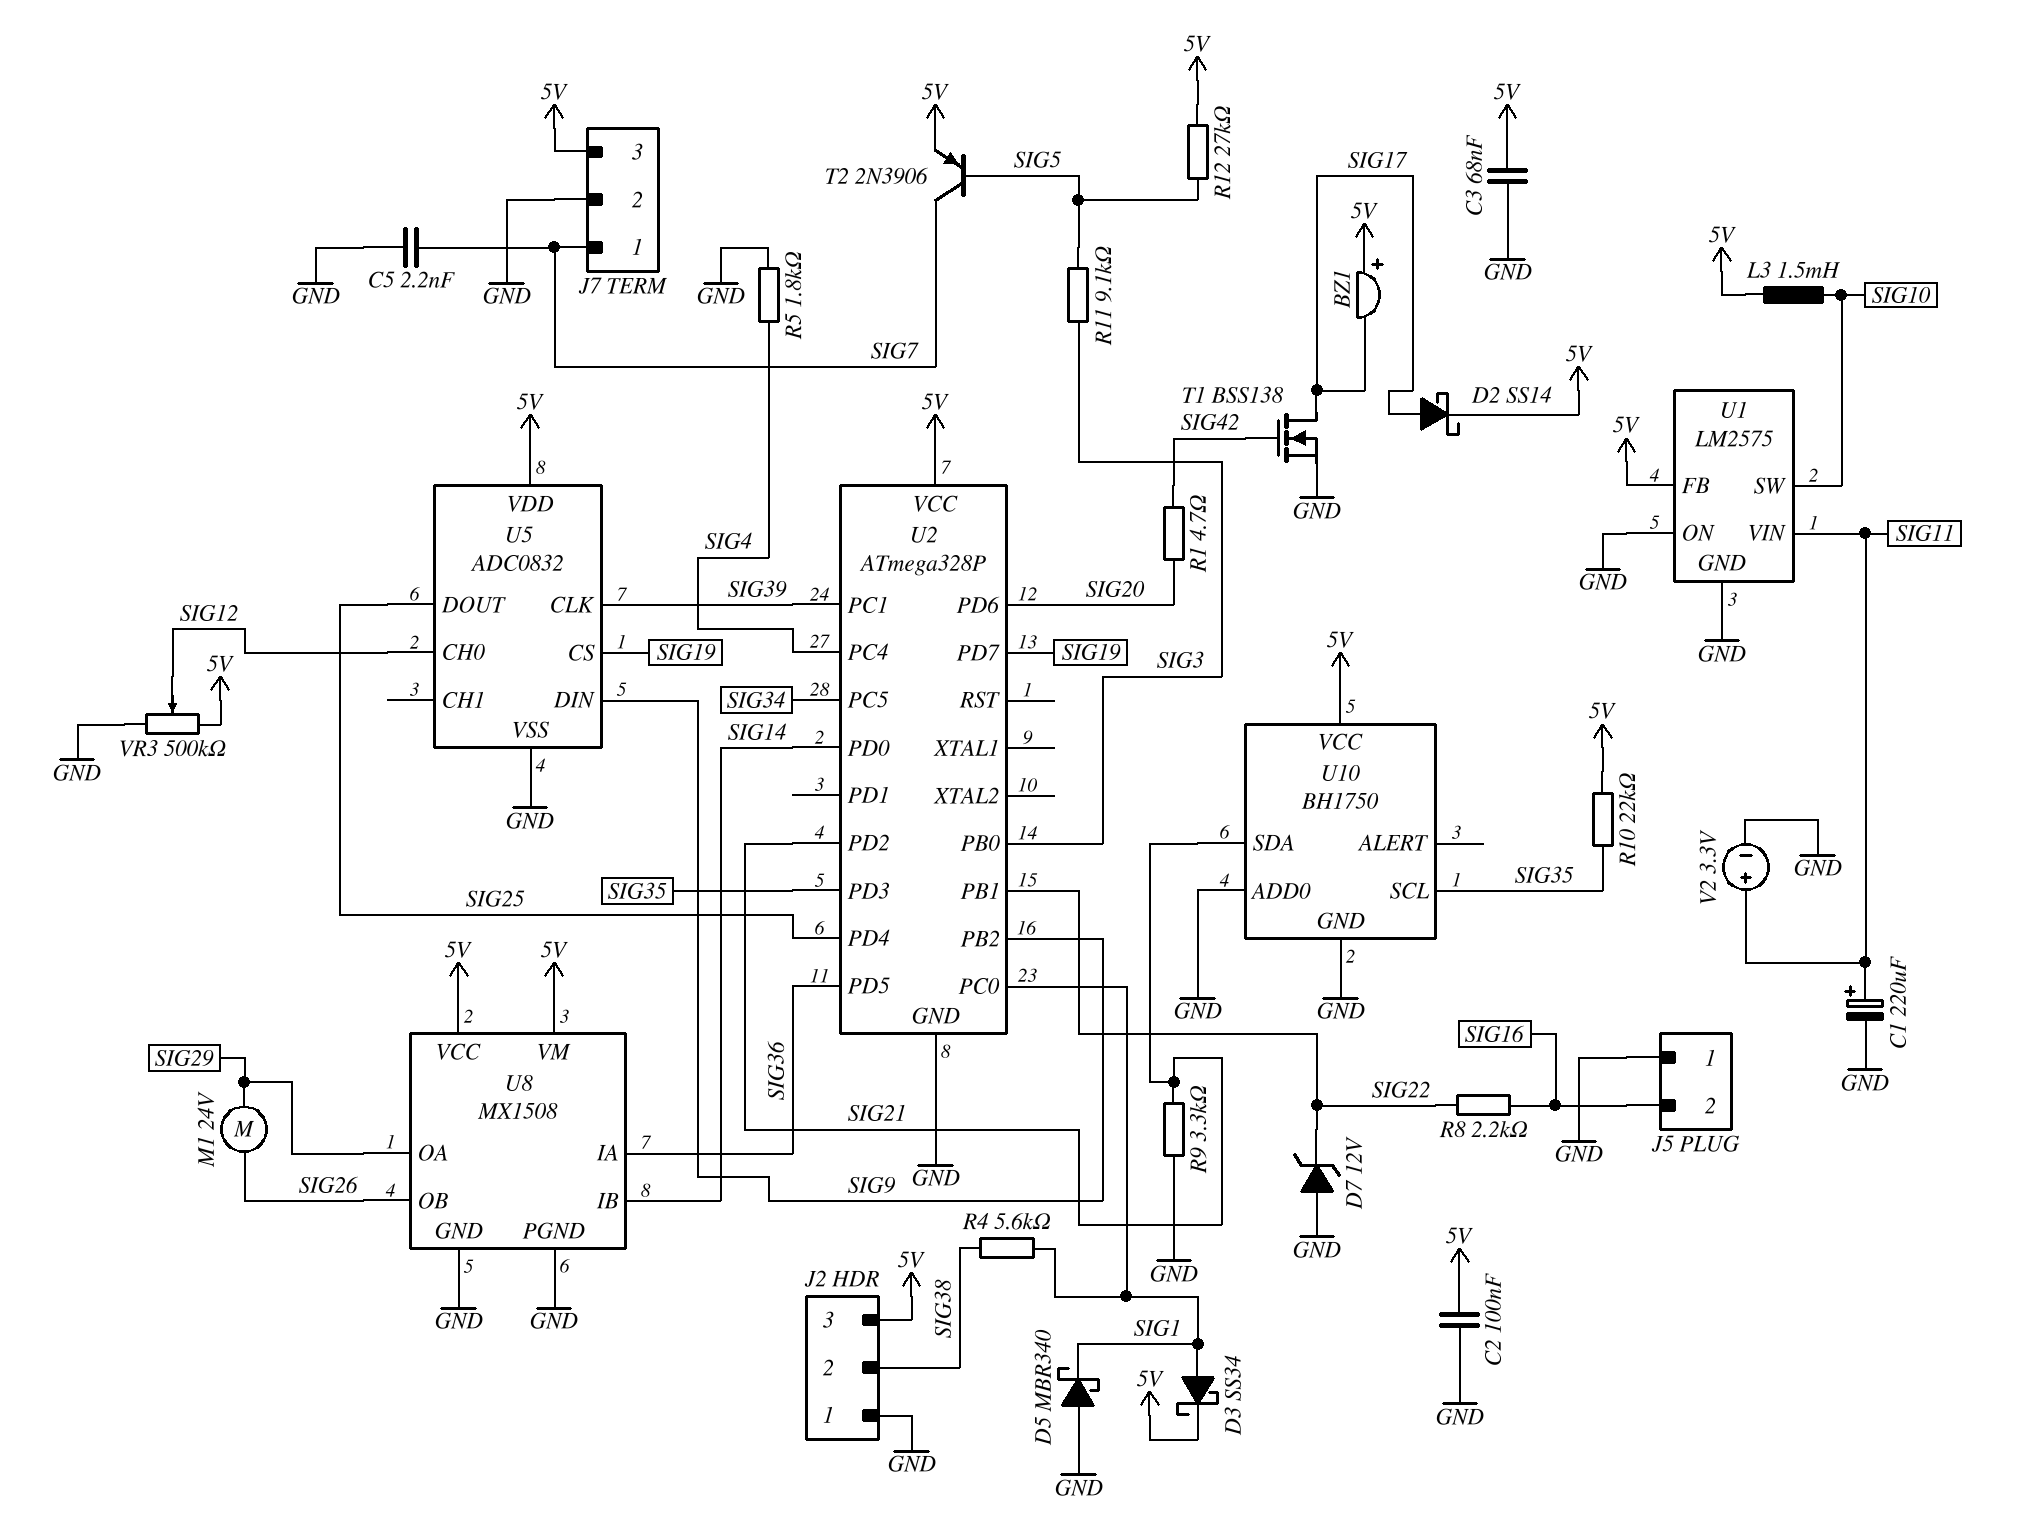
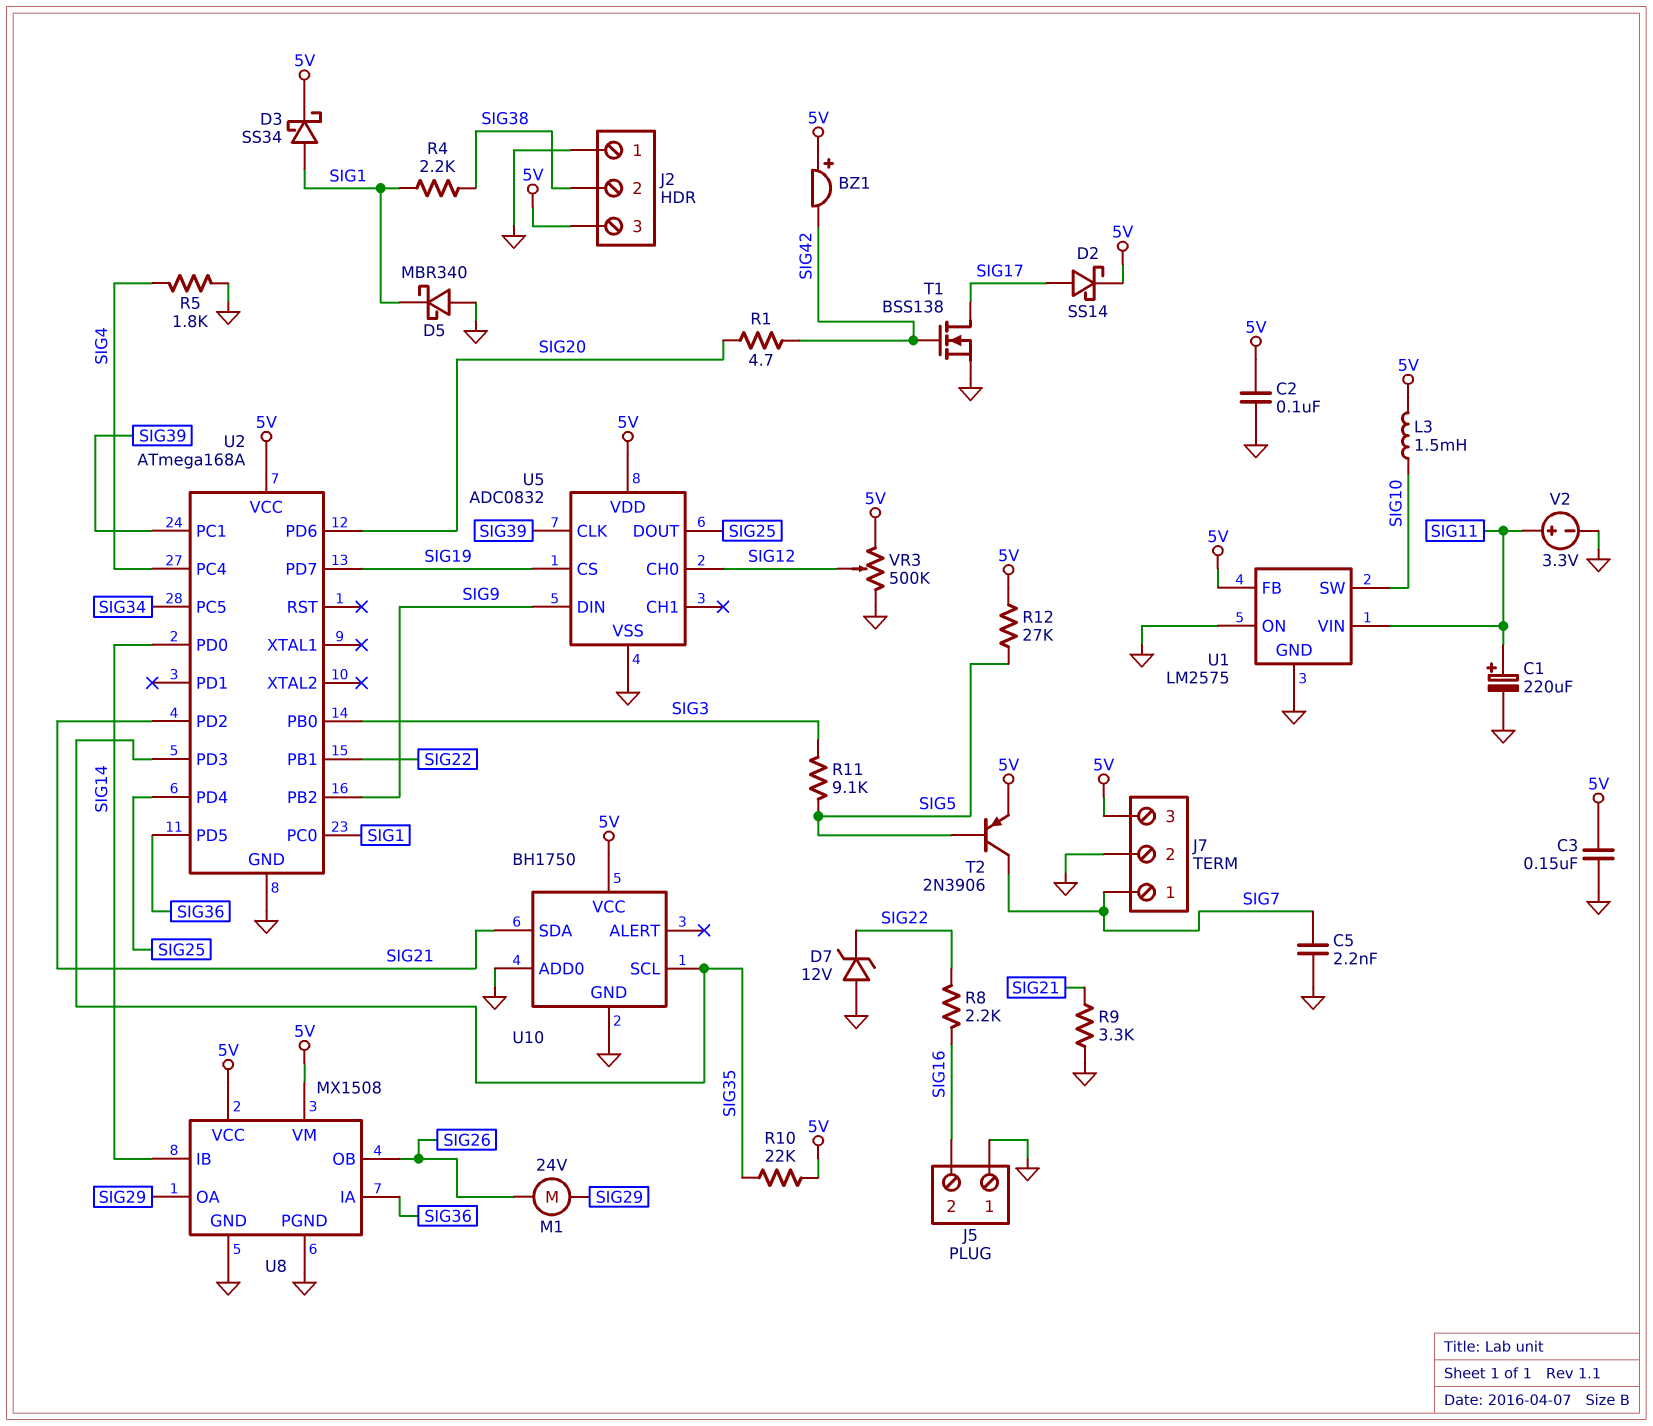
BZ1: buzzer (plus 5V, minus SIG17) -> buzzer (plus 5V, minus SIG42)
C3: 68nF (5V, GND) -> 150nF (5V, GND)
R4: 5.6k (SIG1, SIG38) -> 2.2k (SIG1, SIG38)
U2: ATmega328P -> ATmega168A

